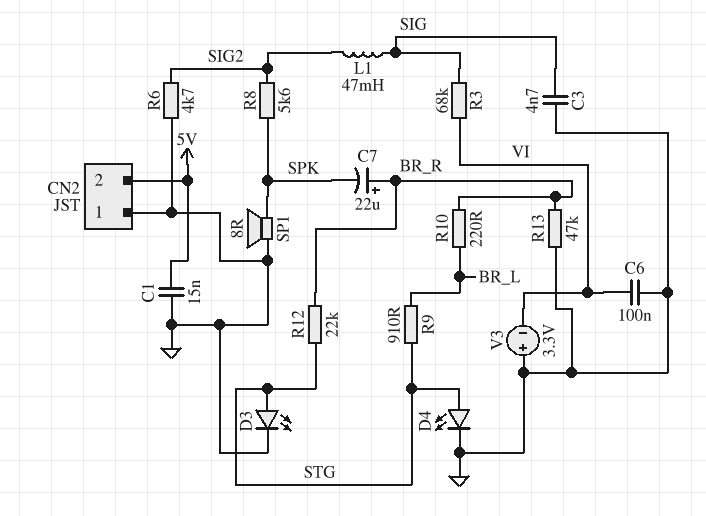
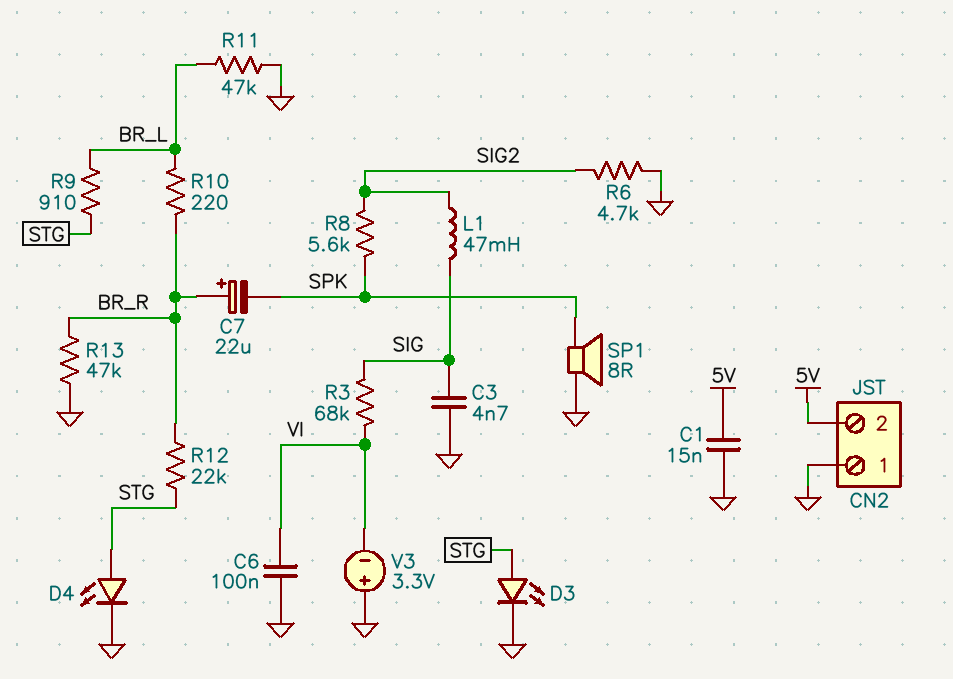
R11: none -> 47k (BR_L, GND)

